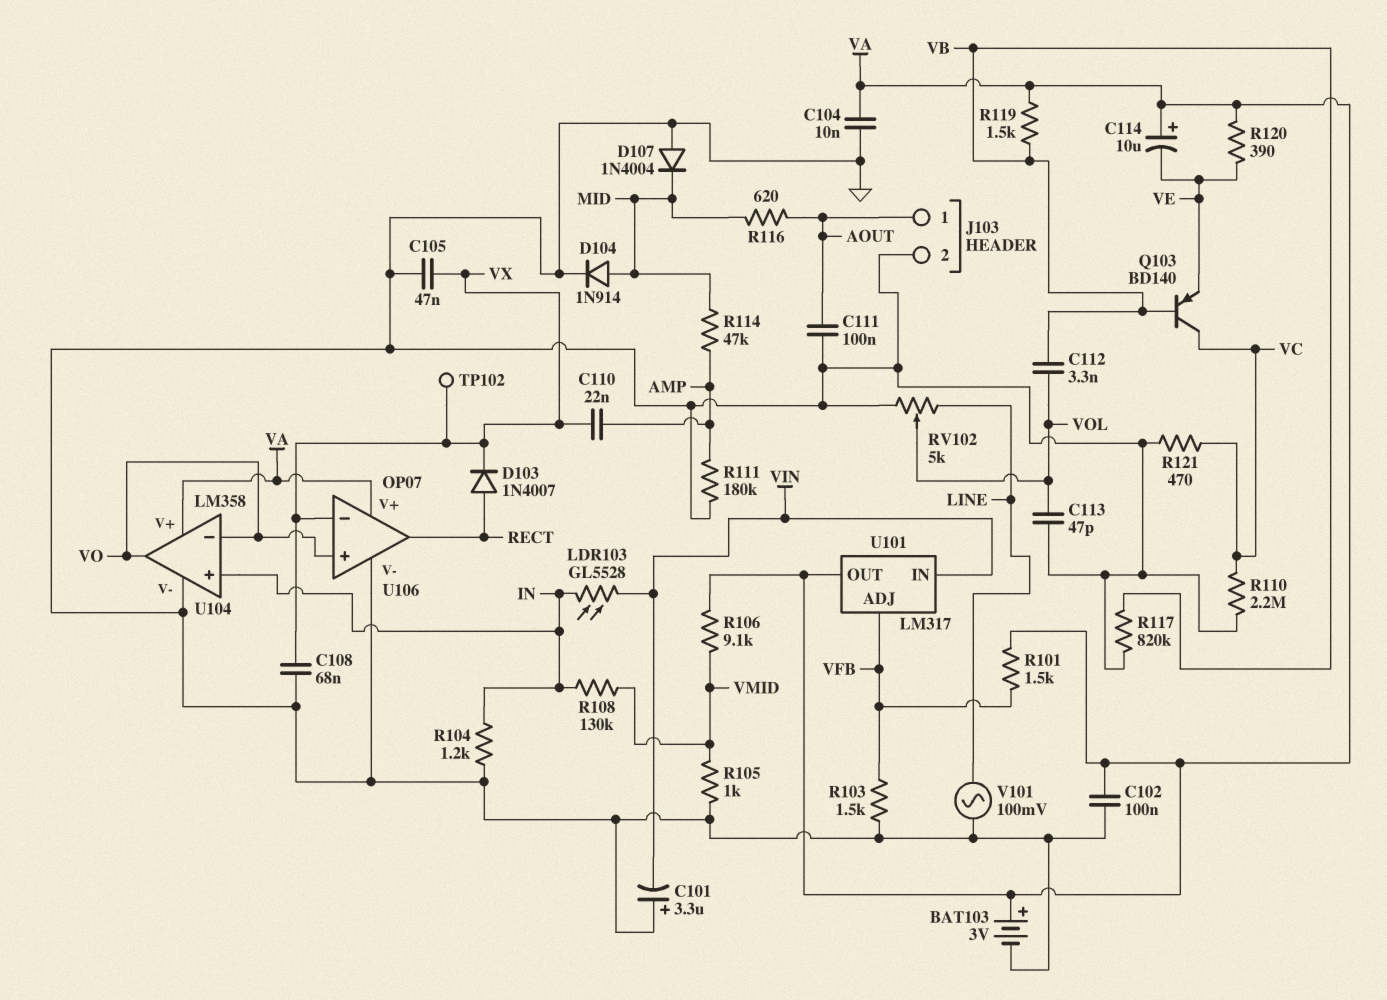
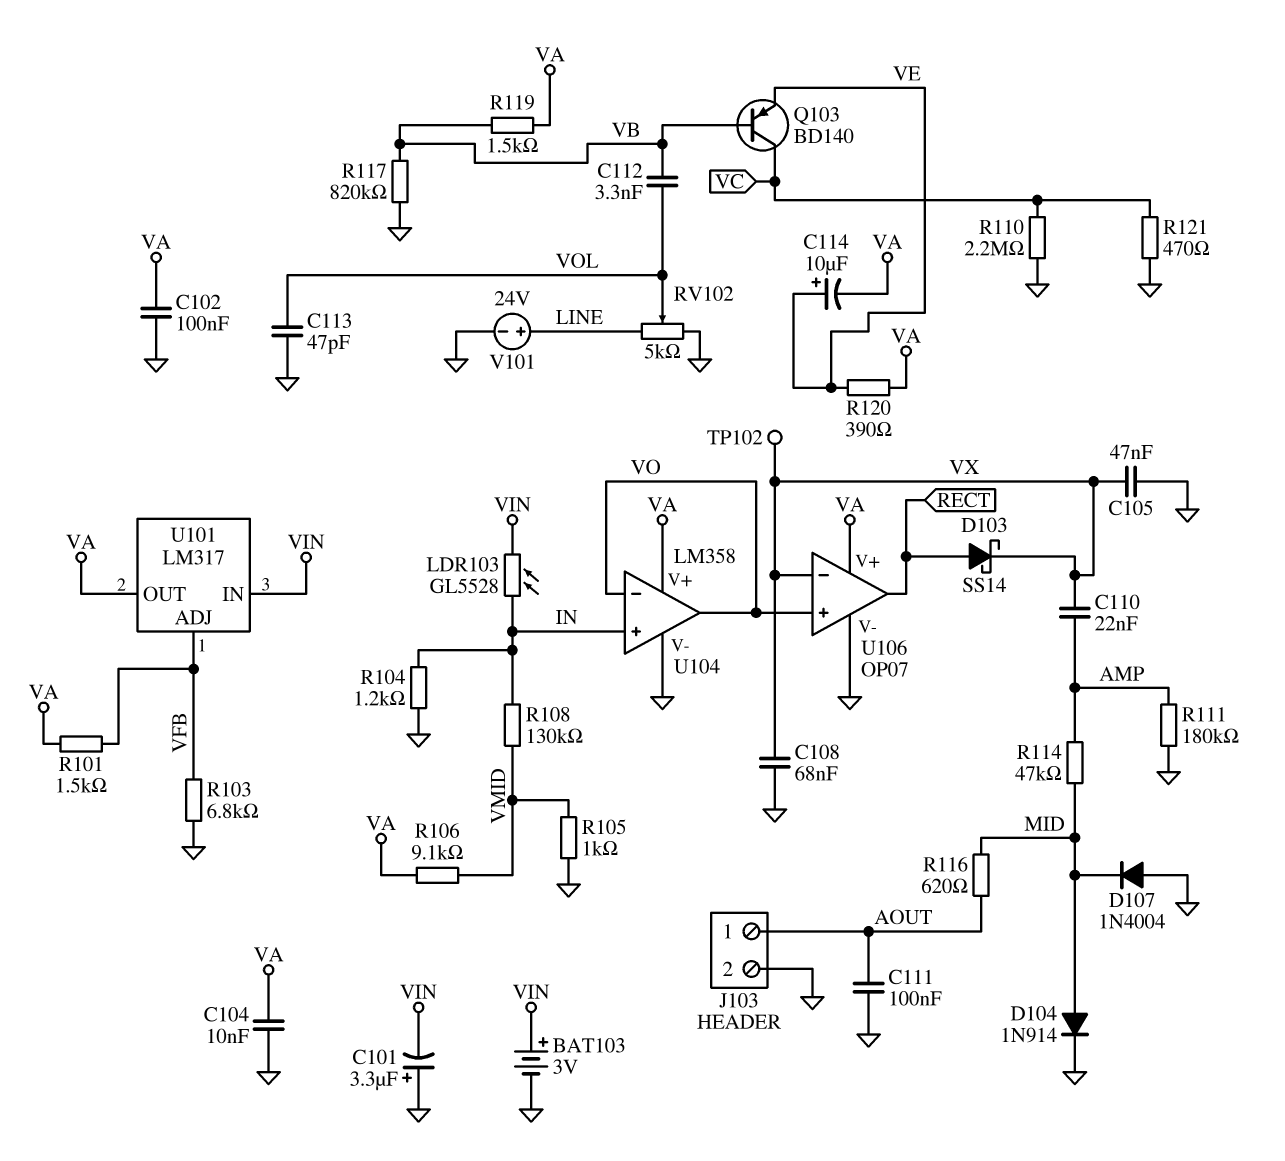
BAT103: 3V (plus VA, minus GND) -> 3V (plus VIN, minus GND)
C114: 10uF (plus VA, minus VE) -> 10uF (plus VE, minus VA)
D103: diode 1N4007 (A RECT, K VX) -> schottky SS14 (A RECT, K VX)
R103: 1.5k (GND, VFB) -> 6.8k (GND, VFB)
V101: AC 100mV (GND, LINE) -> 24V (plus LINE, minus GND)

